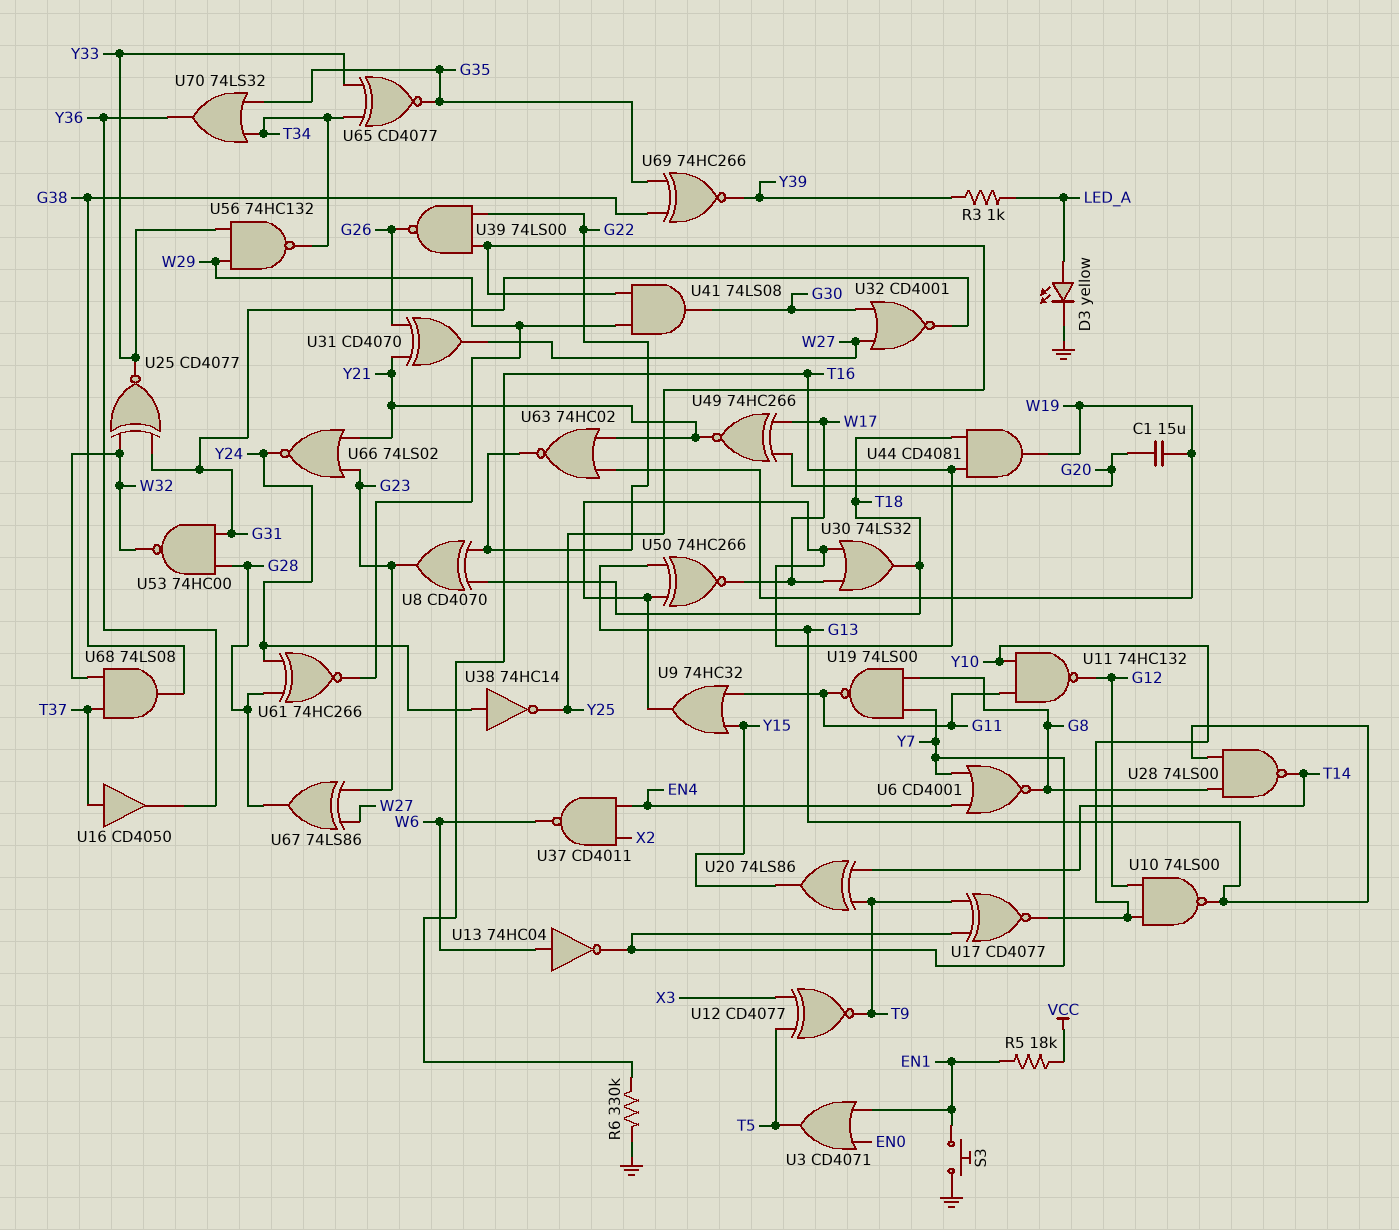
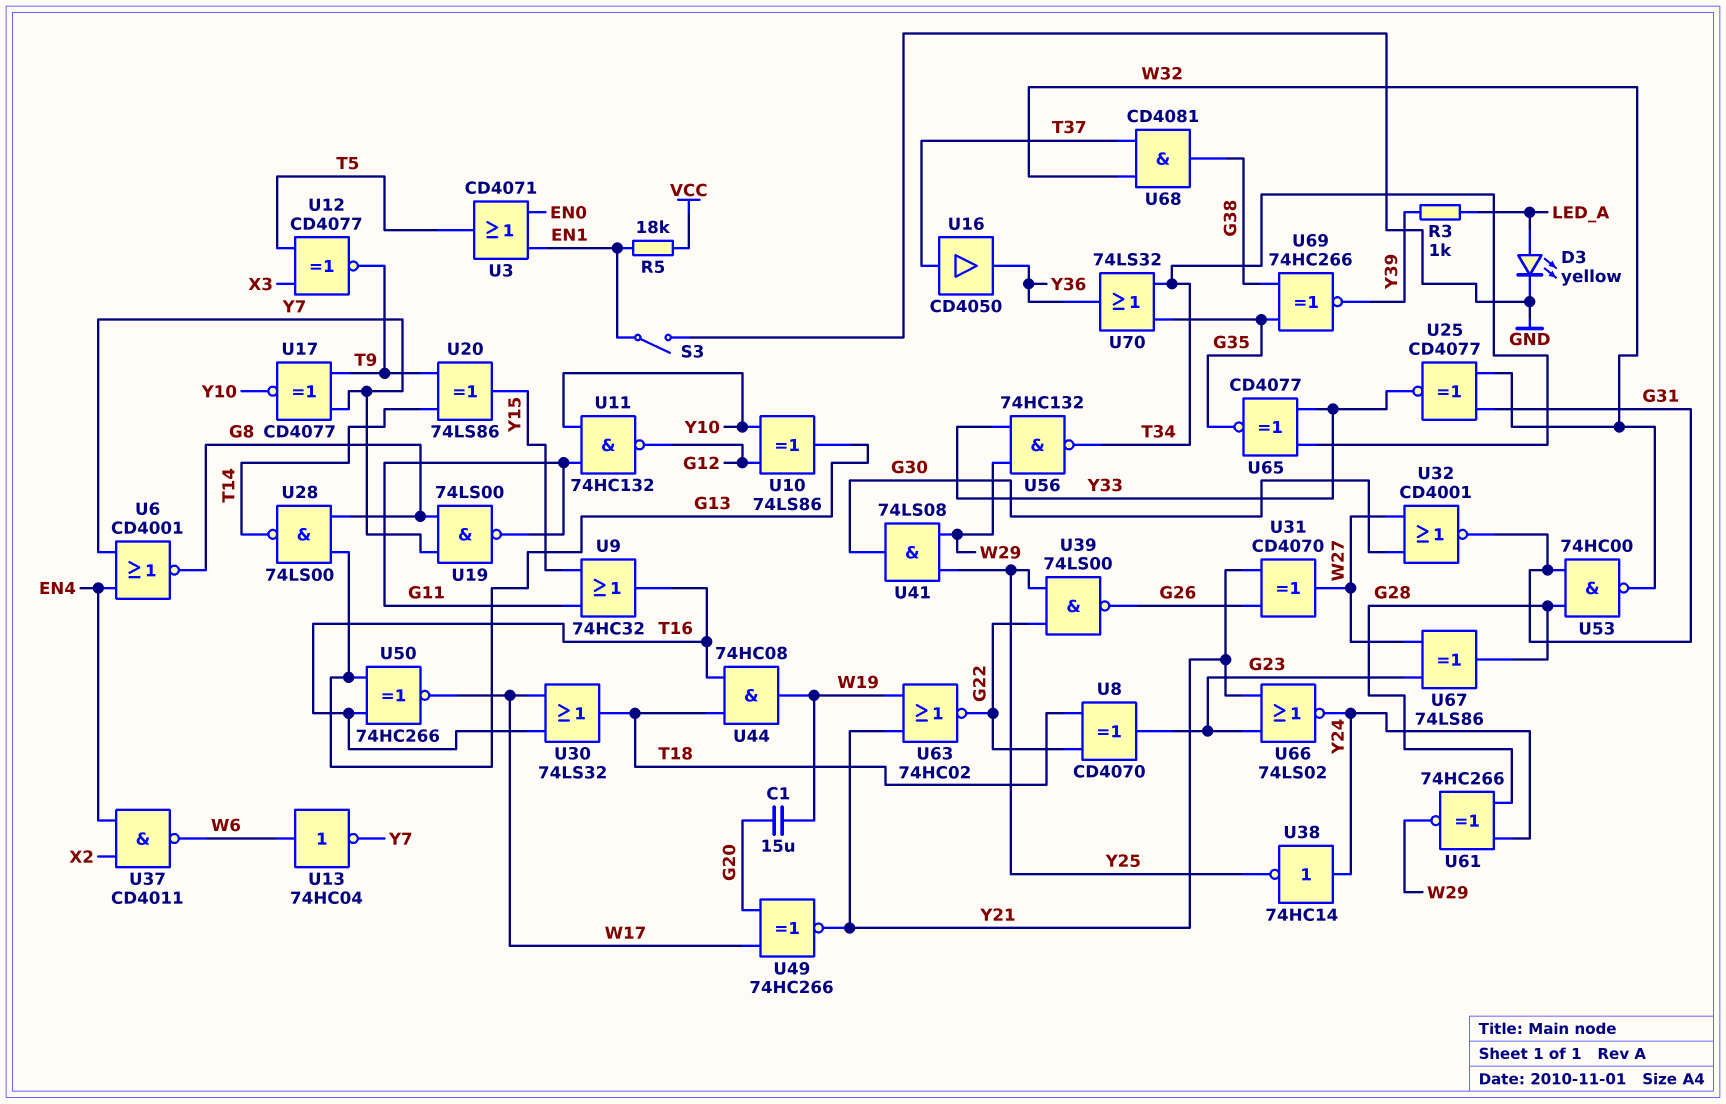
R6: 330k (GND, T16) -> none
S3: button (EN1, GND) -> switch (EN1, GND)
U10: NAND 74LS00 (in G12, in Y10, out G13) -> XOR 74LS86 (in G12, in Y10, out G13)
U44: AND CD4081 (in T16, in T18, out W19) -> AND 74HC08 (in T16, in T18, out W19)
U68: AND 74LS08 (in T37, in W32, out G38) -> AND CD4081 (in T37, in W32, out G38)

